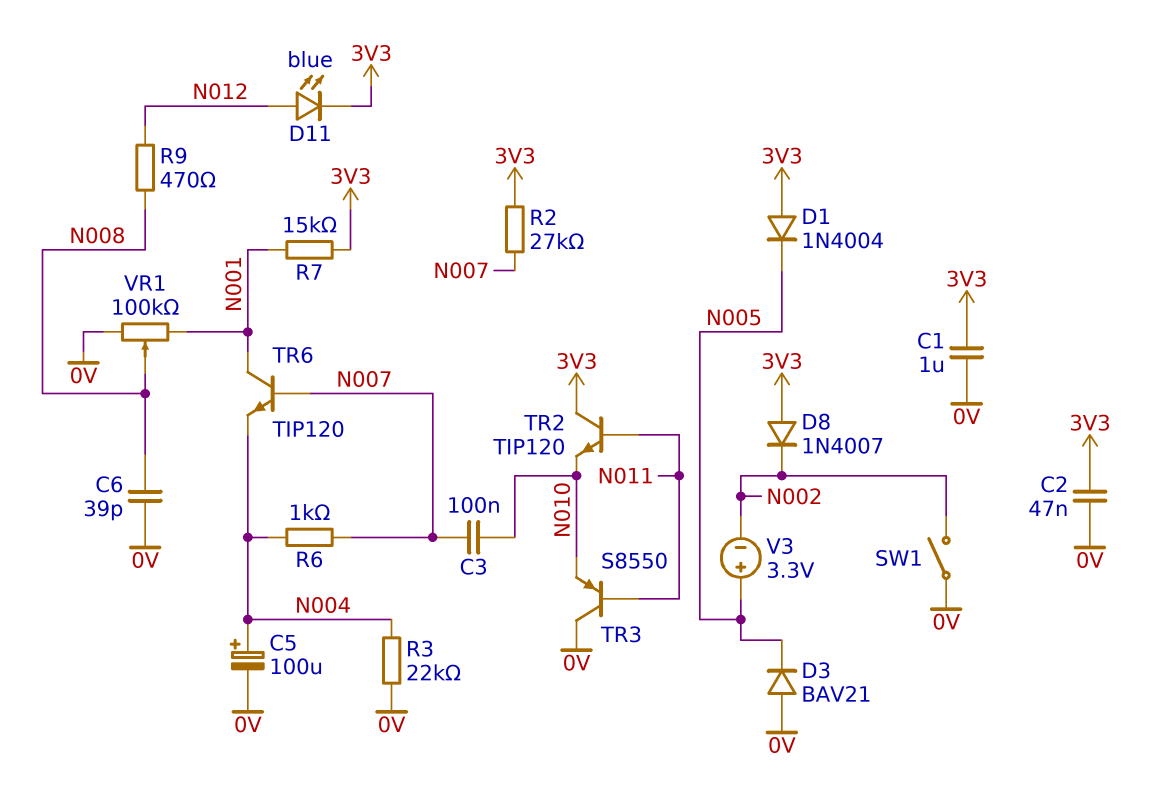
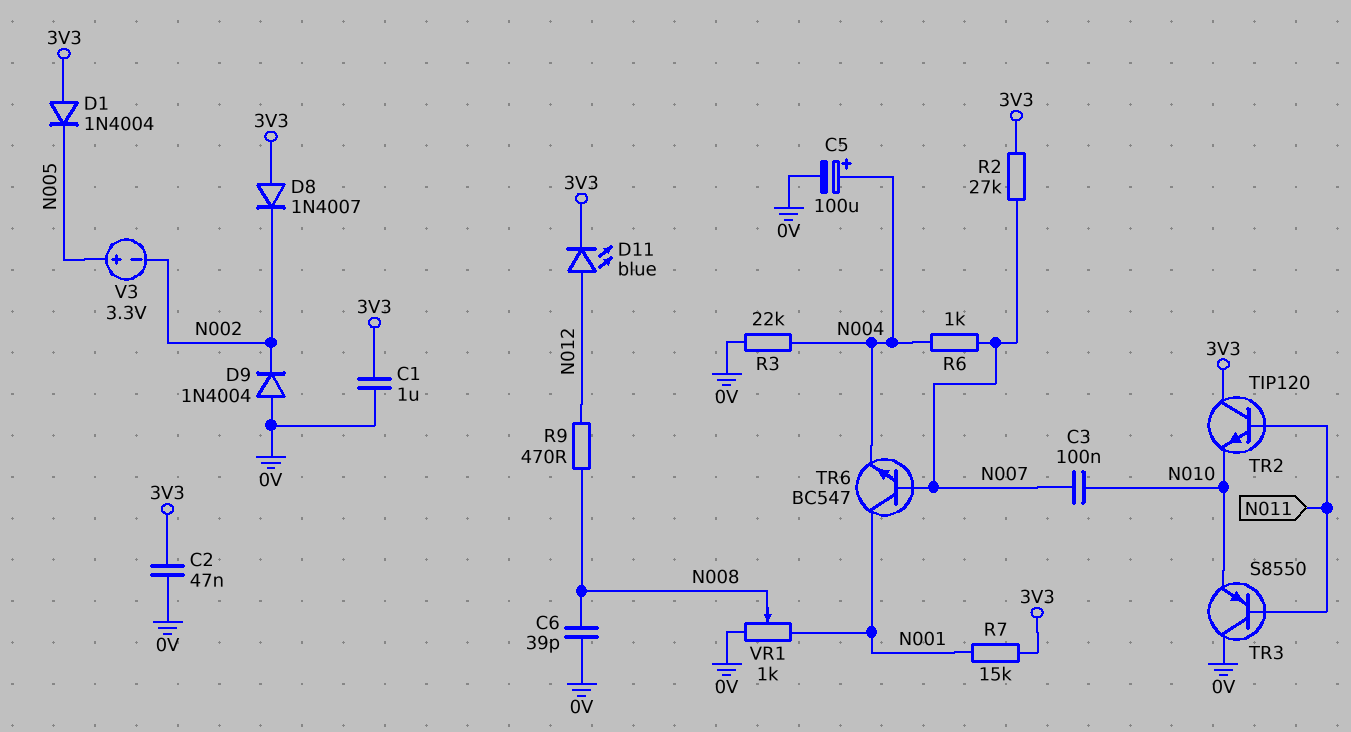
D3: diode BAV21 (A 0V, K N005) -> none
D9: none -> diode 1N4004 (A 0V, K N002)
SW1: switch (0V, N002) -> none
TR6: NPN TIP120 (B N007, C N001, E N004) -> NPN BC547 (B N007, C N001, E N004)
VR1: 100k (0V, N001, wiper N008) -> 1k (0V, N001, wiper N008)

